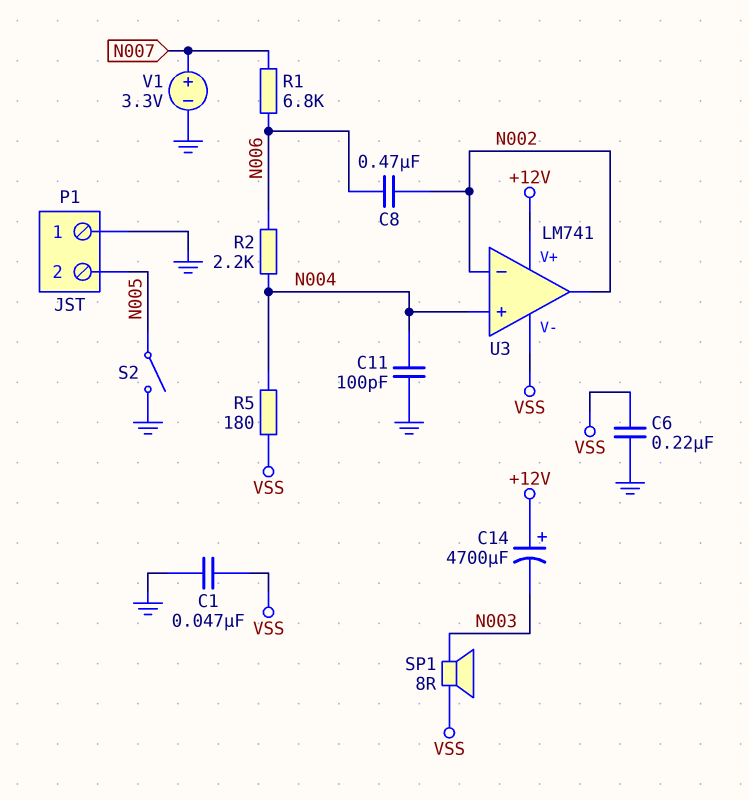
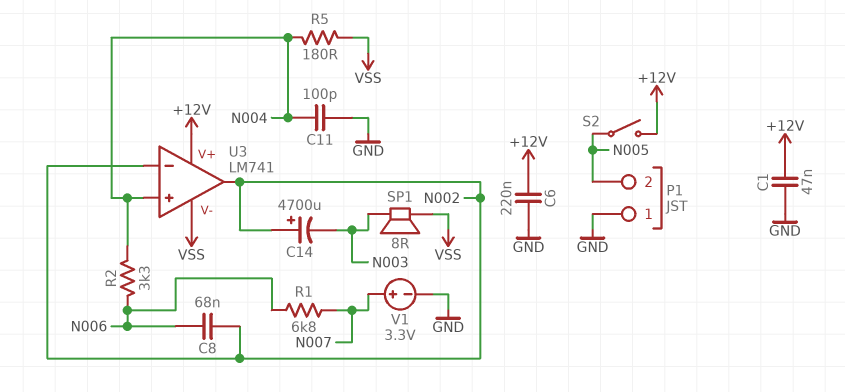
C1: 47nF (GND, VSS) -> 47nF (+12V, GND)
C6: 220nF (GND, VSS) -> 220nF (+12V, GND)
C8: 470nF (N002, N006) -> 68nF (N002, N006)
C14: 4700uF (plus +12V, minus N003) -> 4700uF (plus N002, minus N003)
R2: 2.2k (N004, N006) -> 3.3k (N004, N006)
S2: switch (GND, N005) -> switch (+12V, N005)

